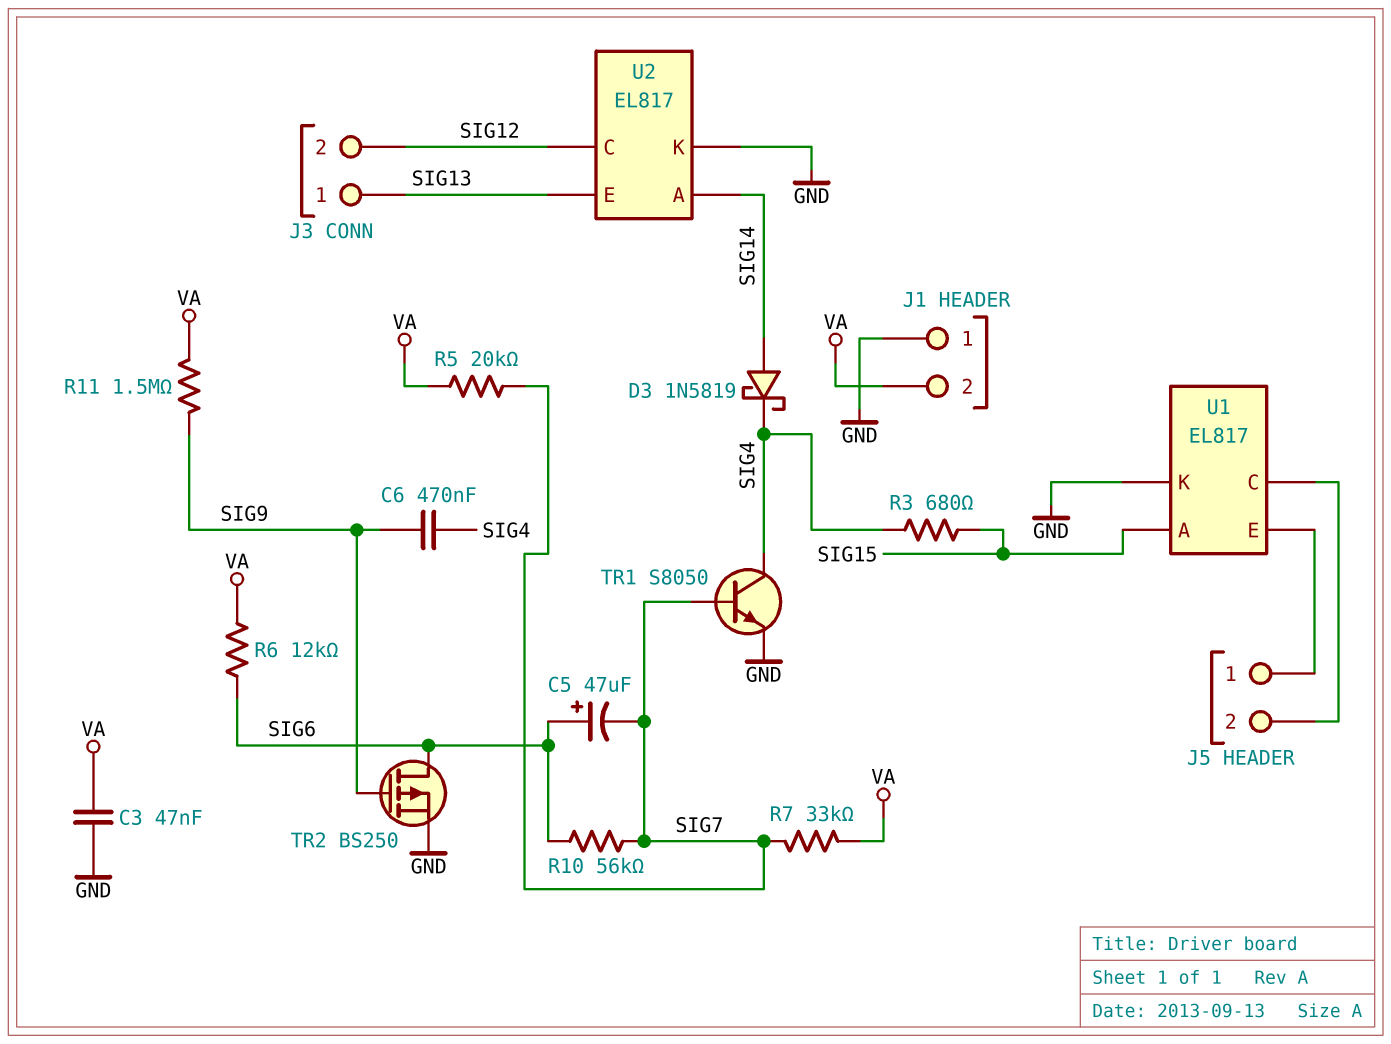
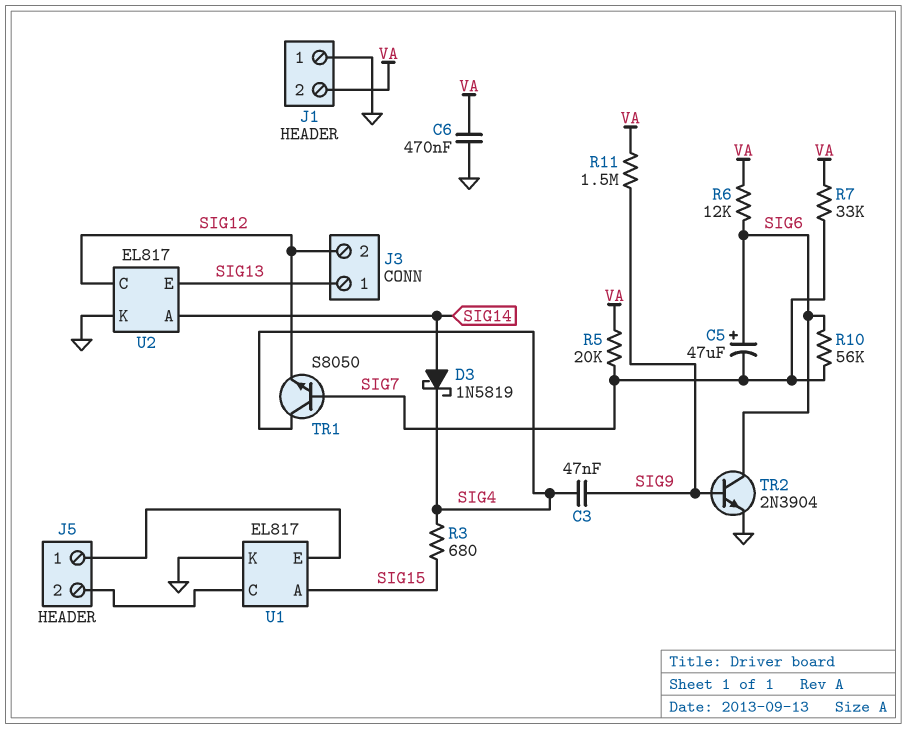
C3: 47nF (GND, VA) -> 47nF (SIG4, SIG9)
C6: 470nF (SIG4, SIG9) -> 470nF (GND, VA)
TR1: NPN S8050 (B SIG7, C SIG4, E GND) -> NPN S8050 (B SIG7, C SIG4, E SIG12)
TR2: PMOS BS250 (G SIG9, D SIG6, S GND) -> NPN 2N3904 (B SIG9, C SIG6, E GND)

